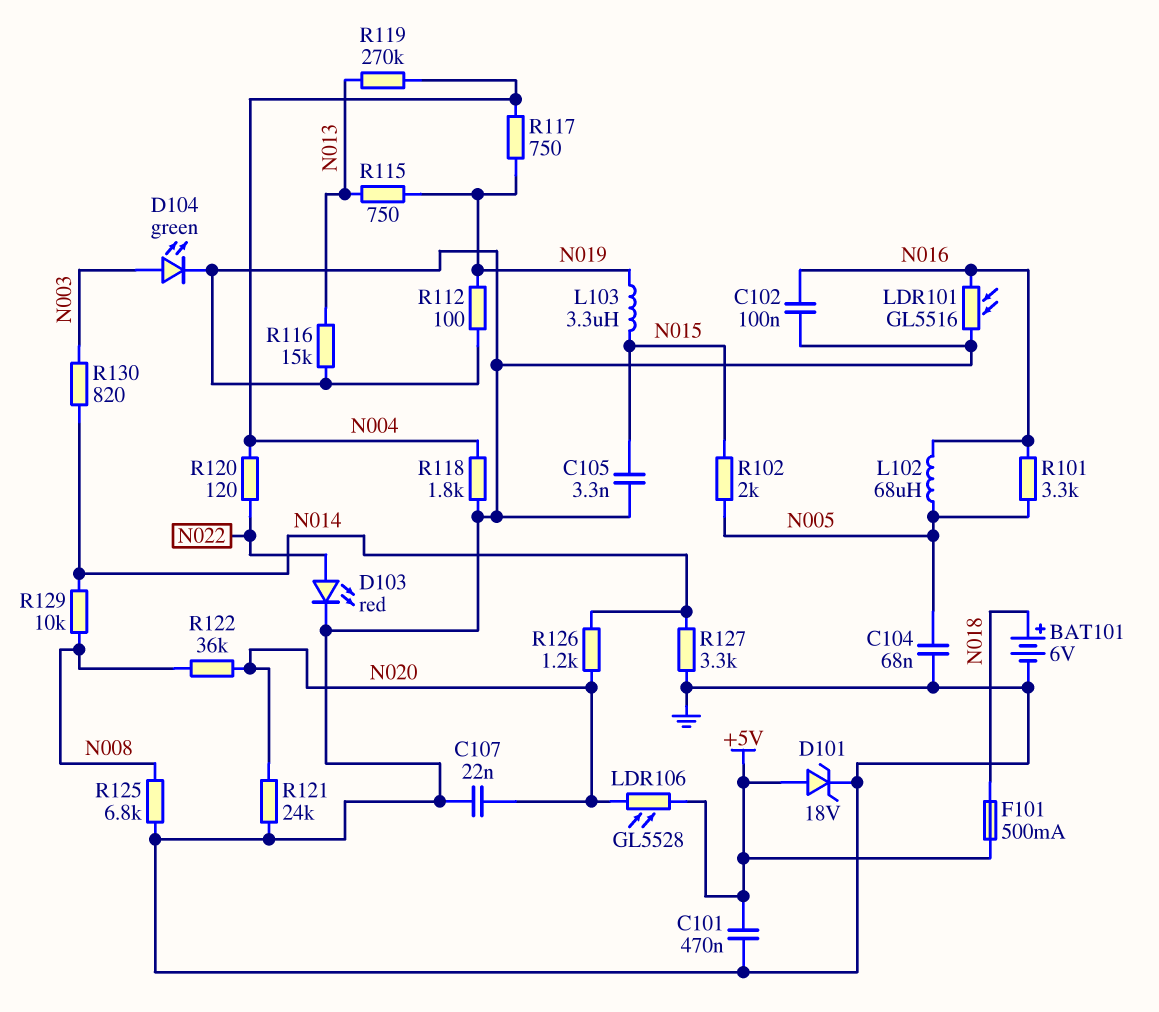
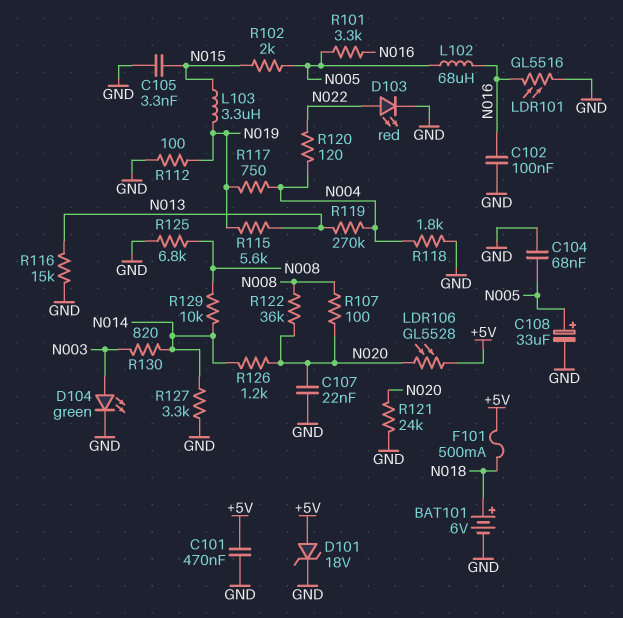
C108: none -> 33uF (plus N005, minus GND)
R107: none -> 100 (N008, N020)
R115: 750 (N013, N019) -> 5.6k (N013, N019)

